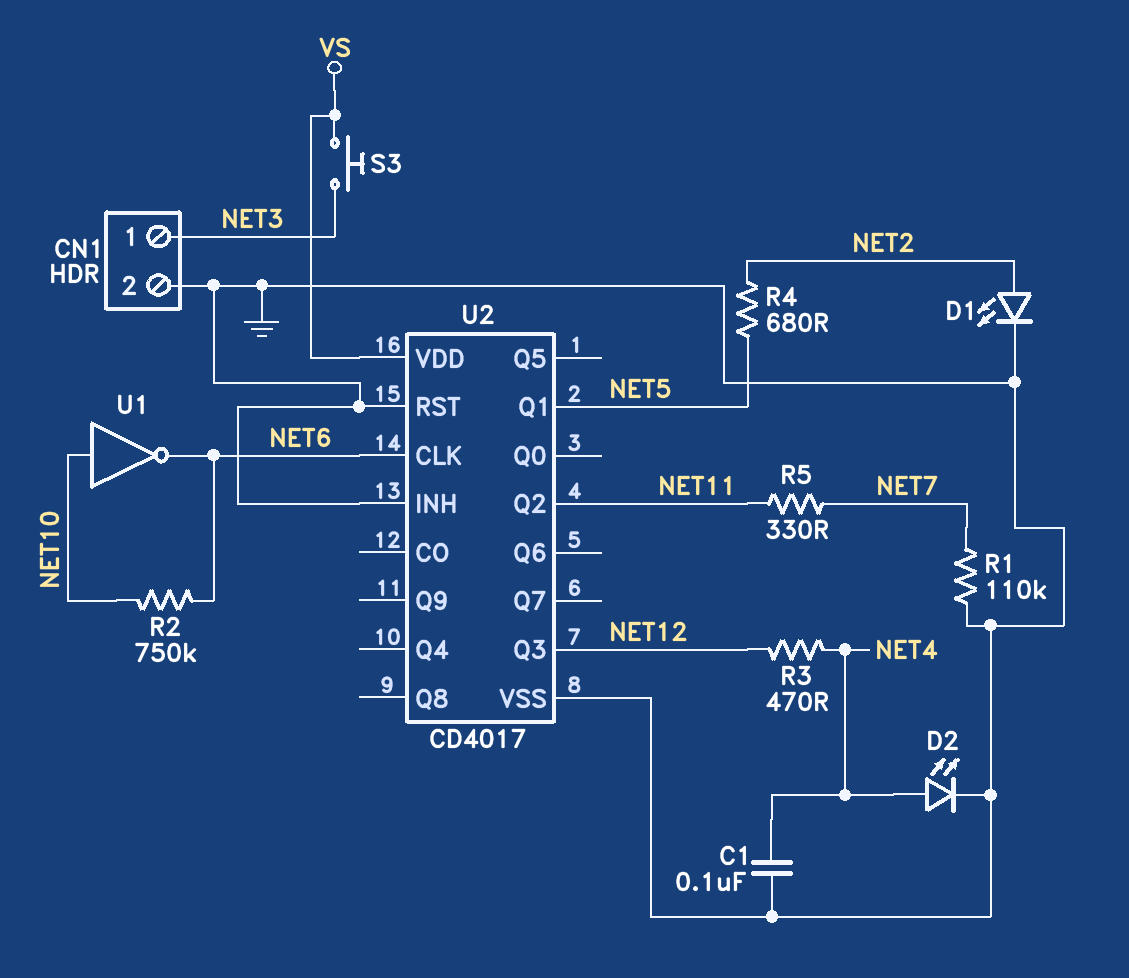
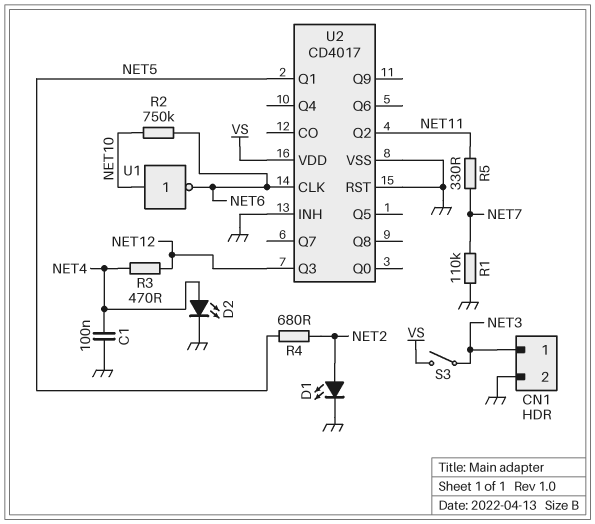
S3: button (NET3, VS) -> switch (NET3, VS)

